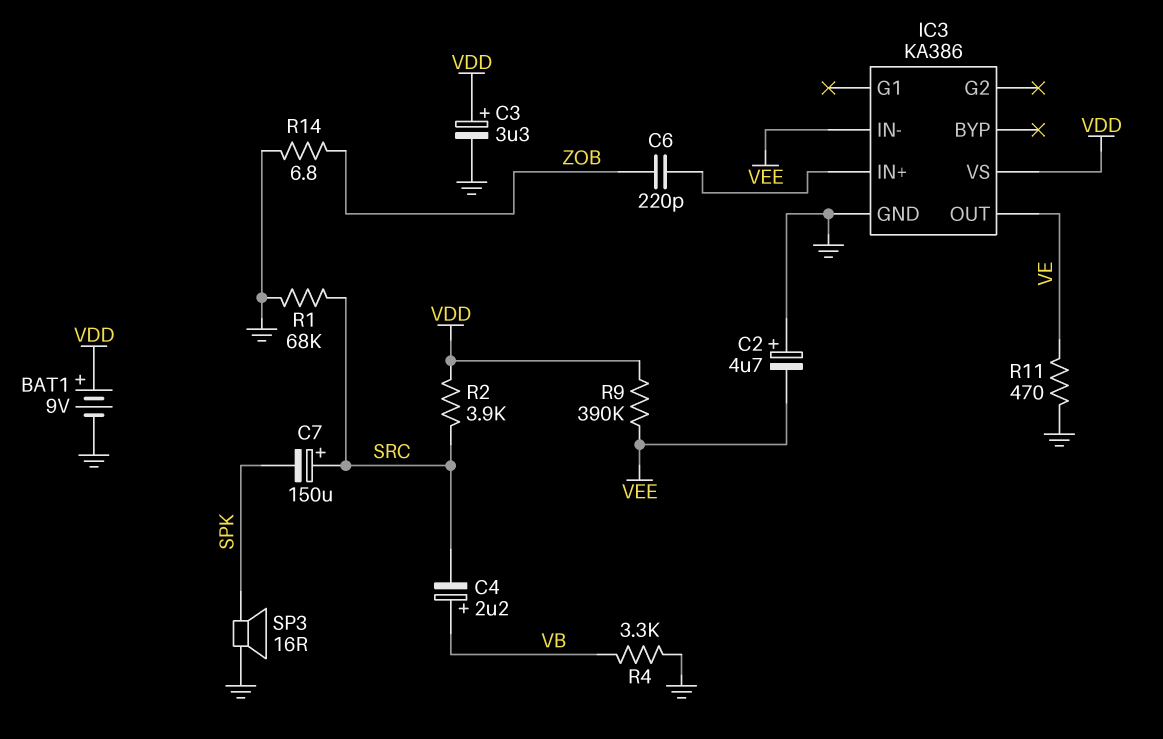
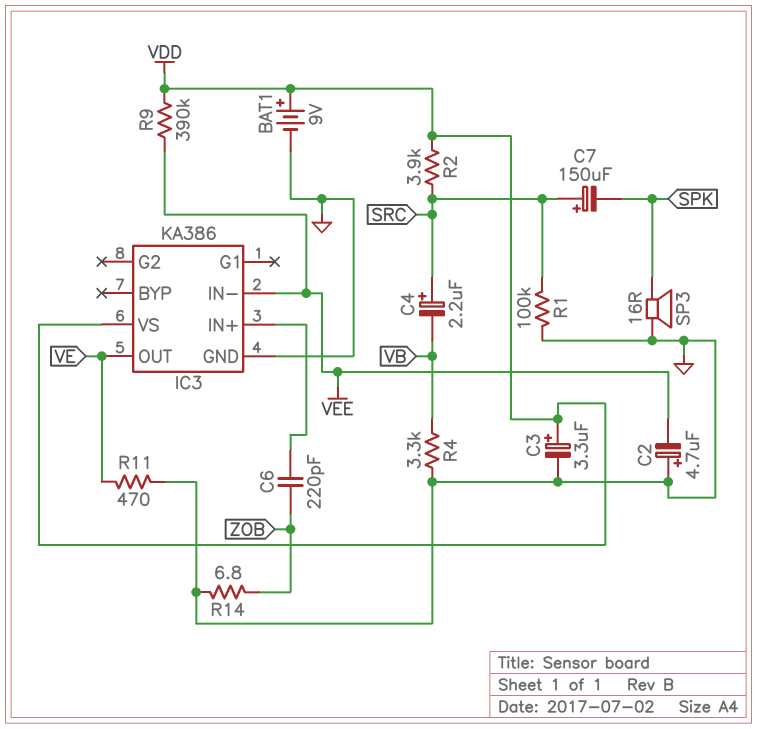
C4: 2.2uF (plus VB, minus SRC) -> 2.2uF (plus SRC, minus VB)
R1: 68k (GND, SRC) -> 100k (GND, SRC)

